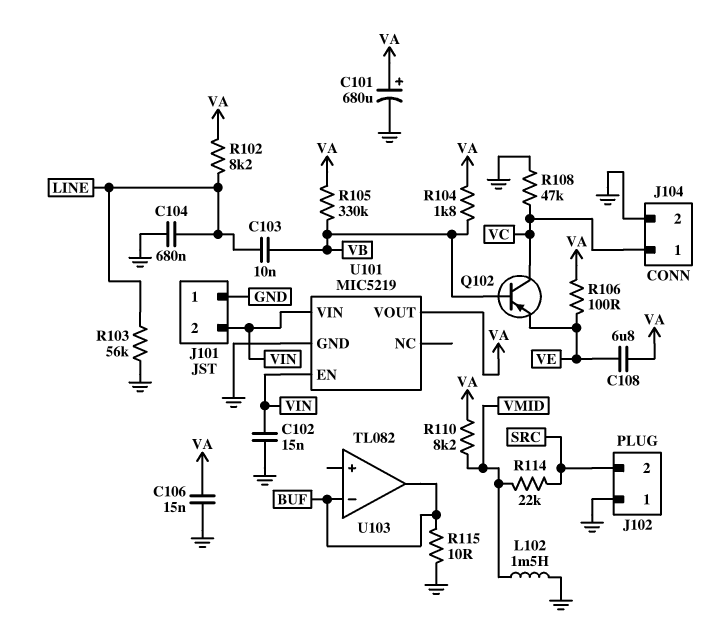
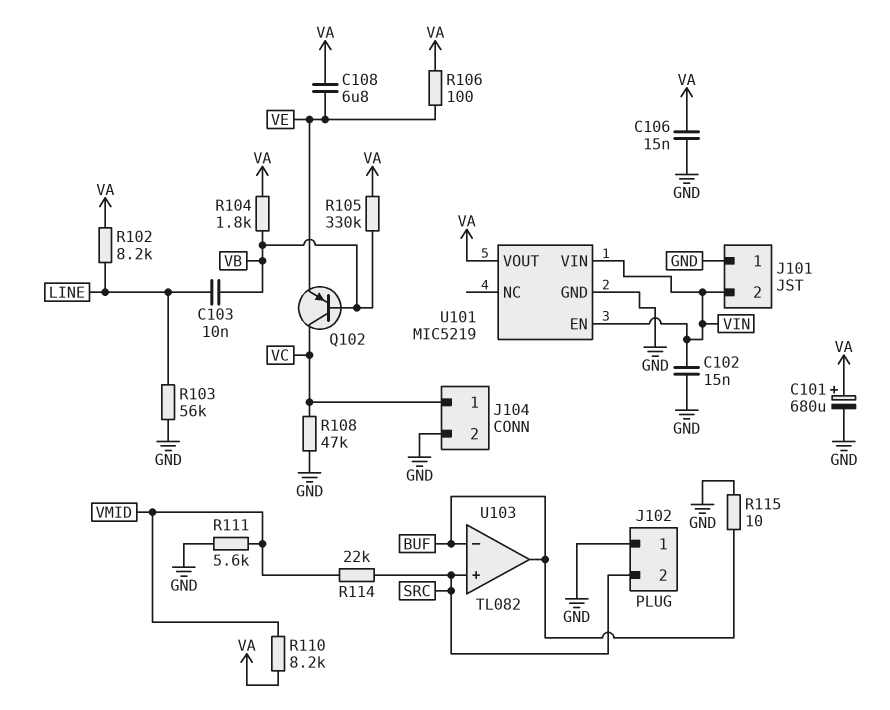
C104: 680nF (GND, LINE) -> none
L102: 1.5mH (GND, VMID) -> none
R111: none -> 5.6k (GND, VMID)
U103 pin in+: none -> SRC

